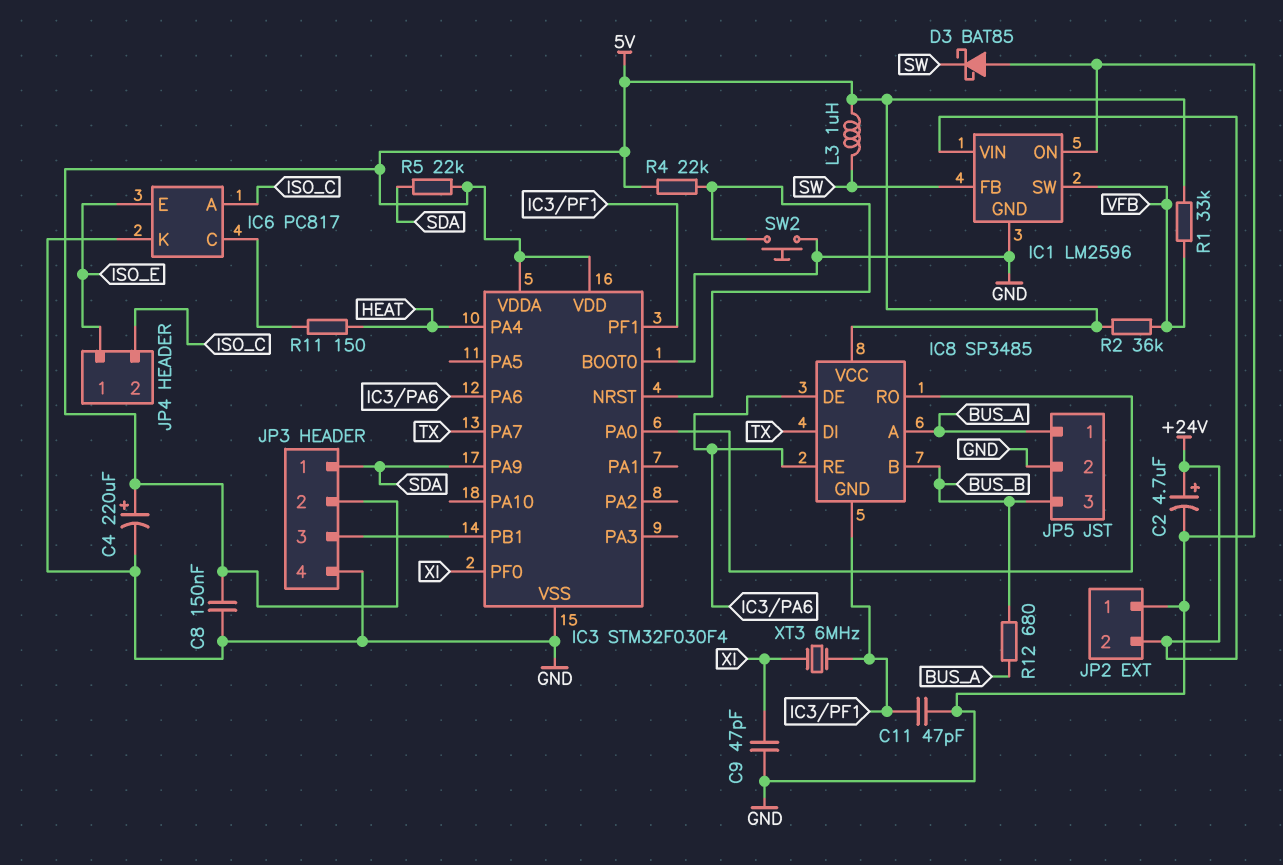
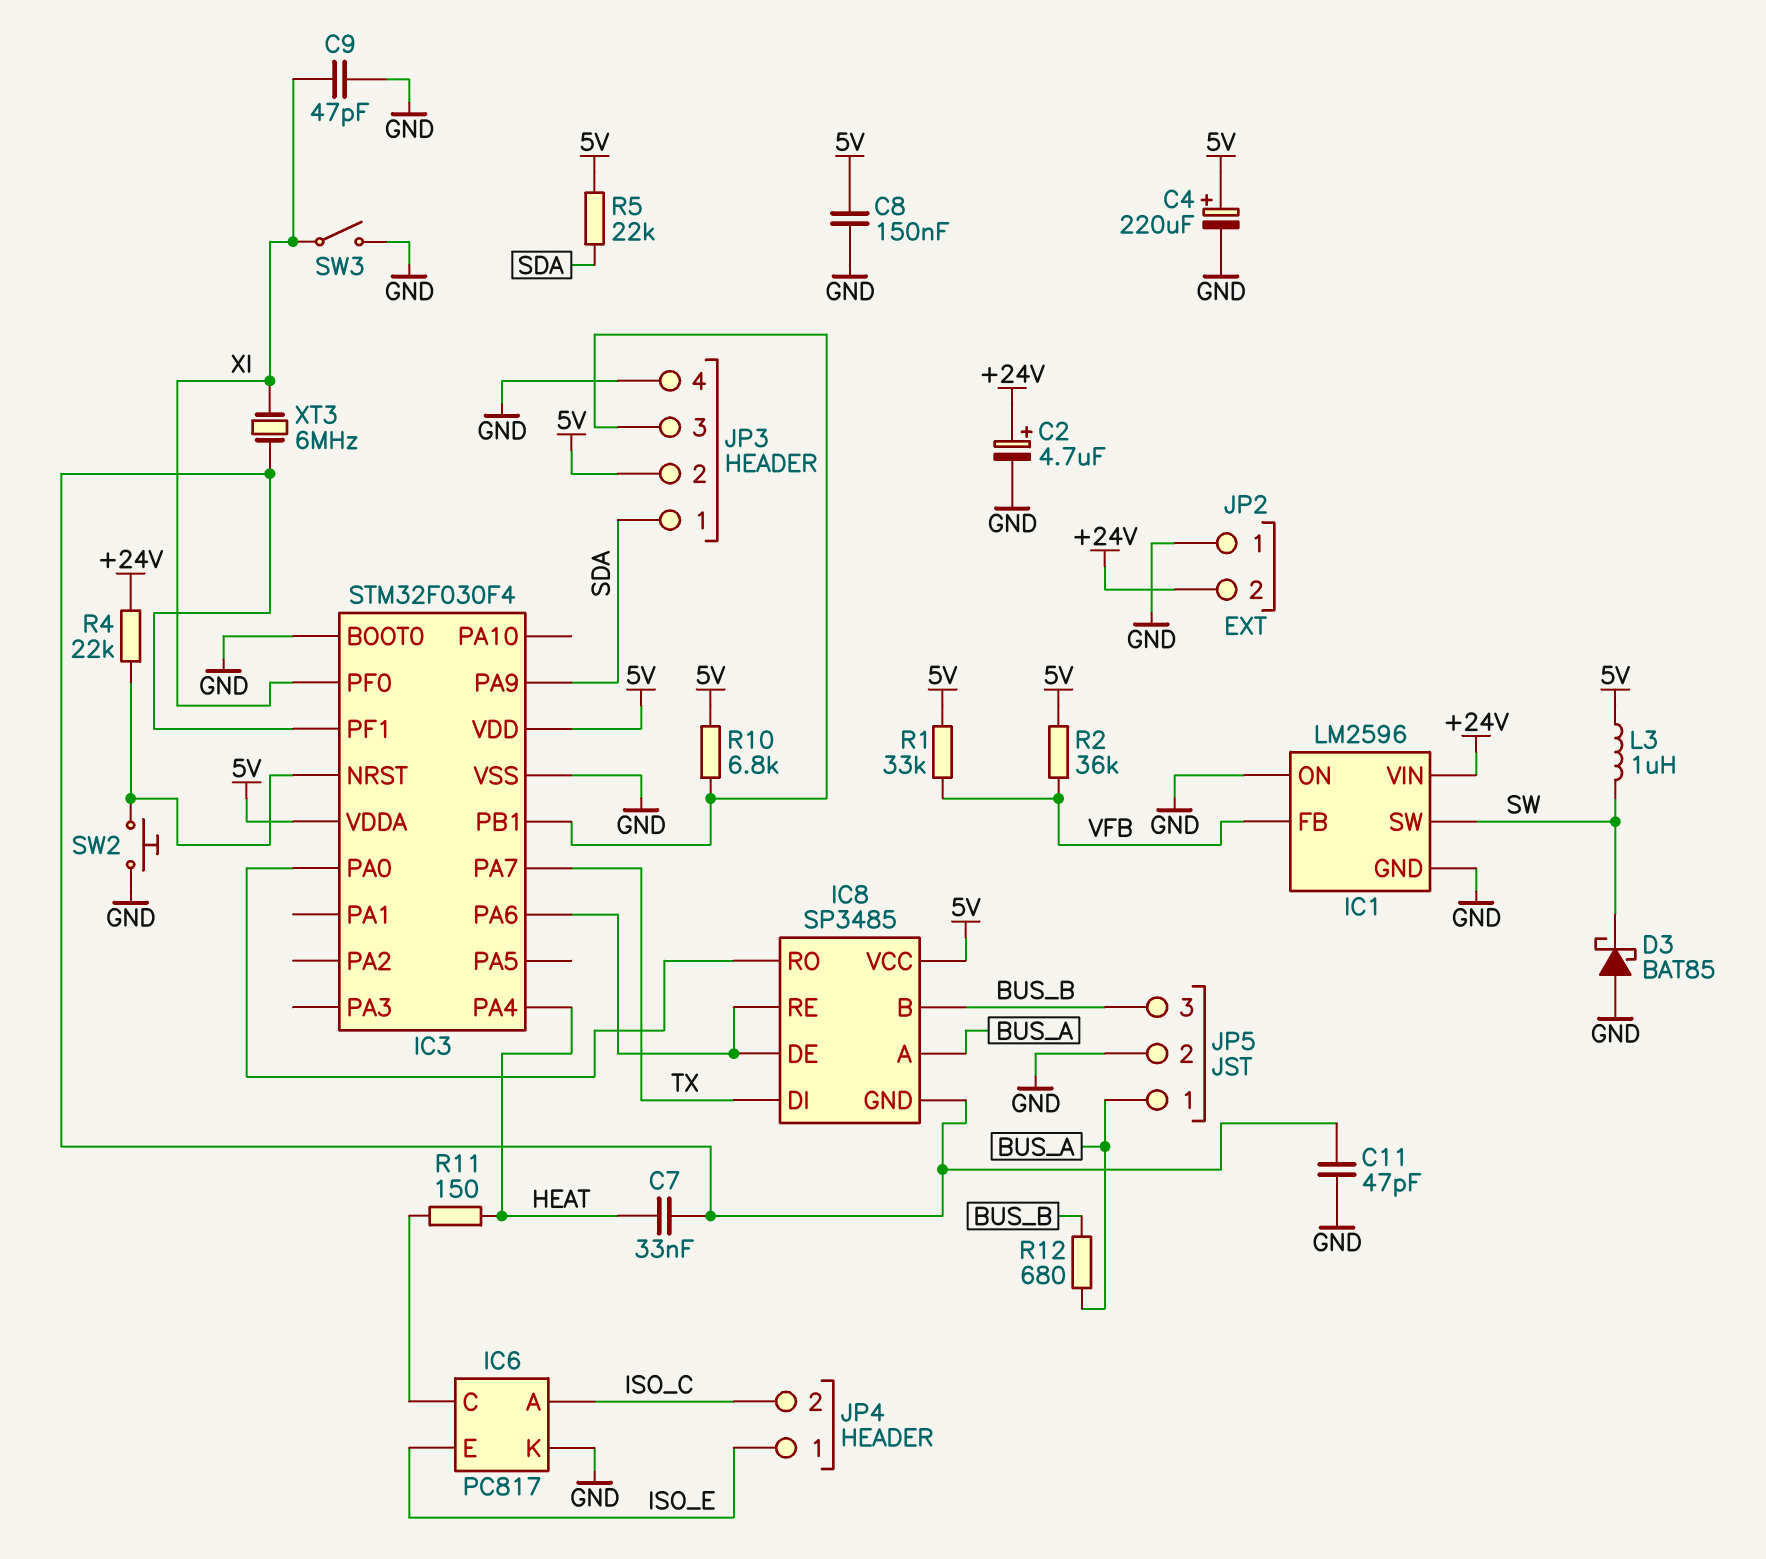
C7: none -> 33nF (HEAT, IC3/PF1)
IC1 pin FB: SW -> VFB
IC1 pin SW: VFB -> SW
R4: 22k (5V, IC3/NRST) -> 22k (+24V, IC3/NRST)
R10: none -> 6.8k (5V, IC3/PB1)
SW3: none -> switch (GND, XI)

